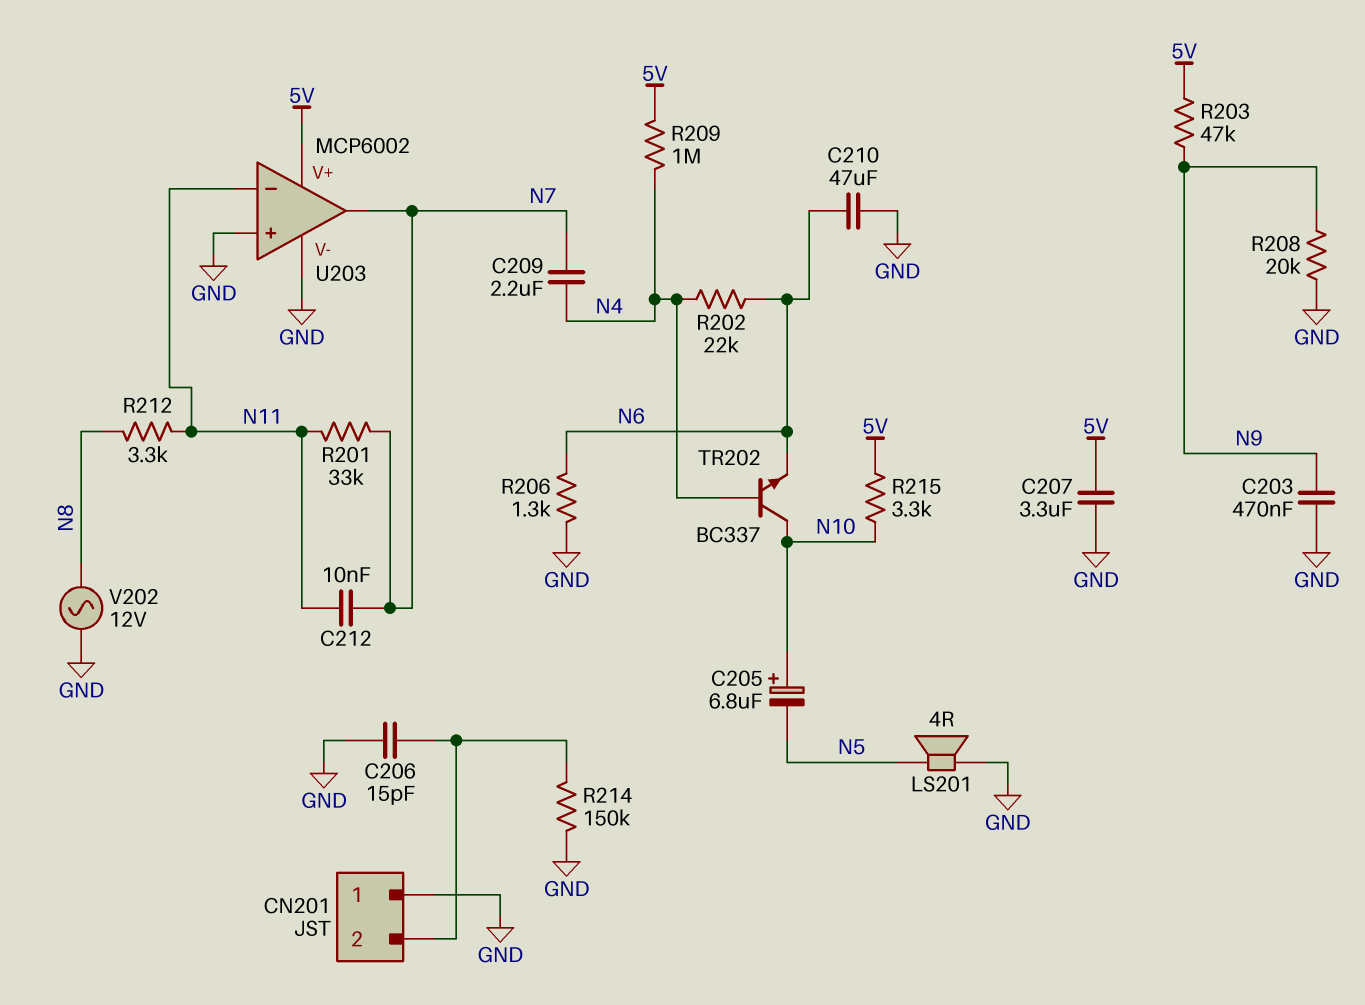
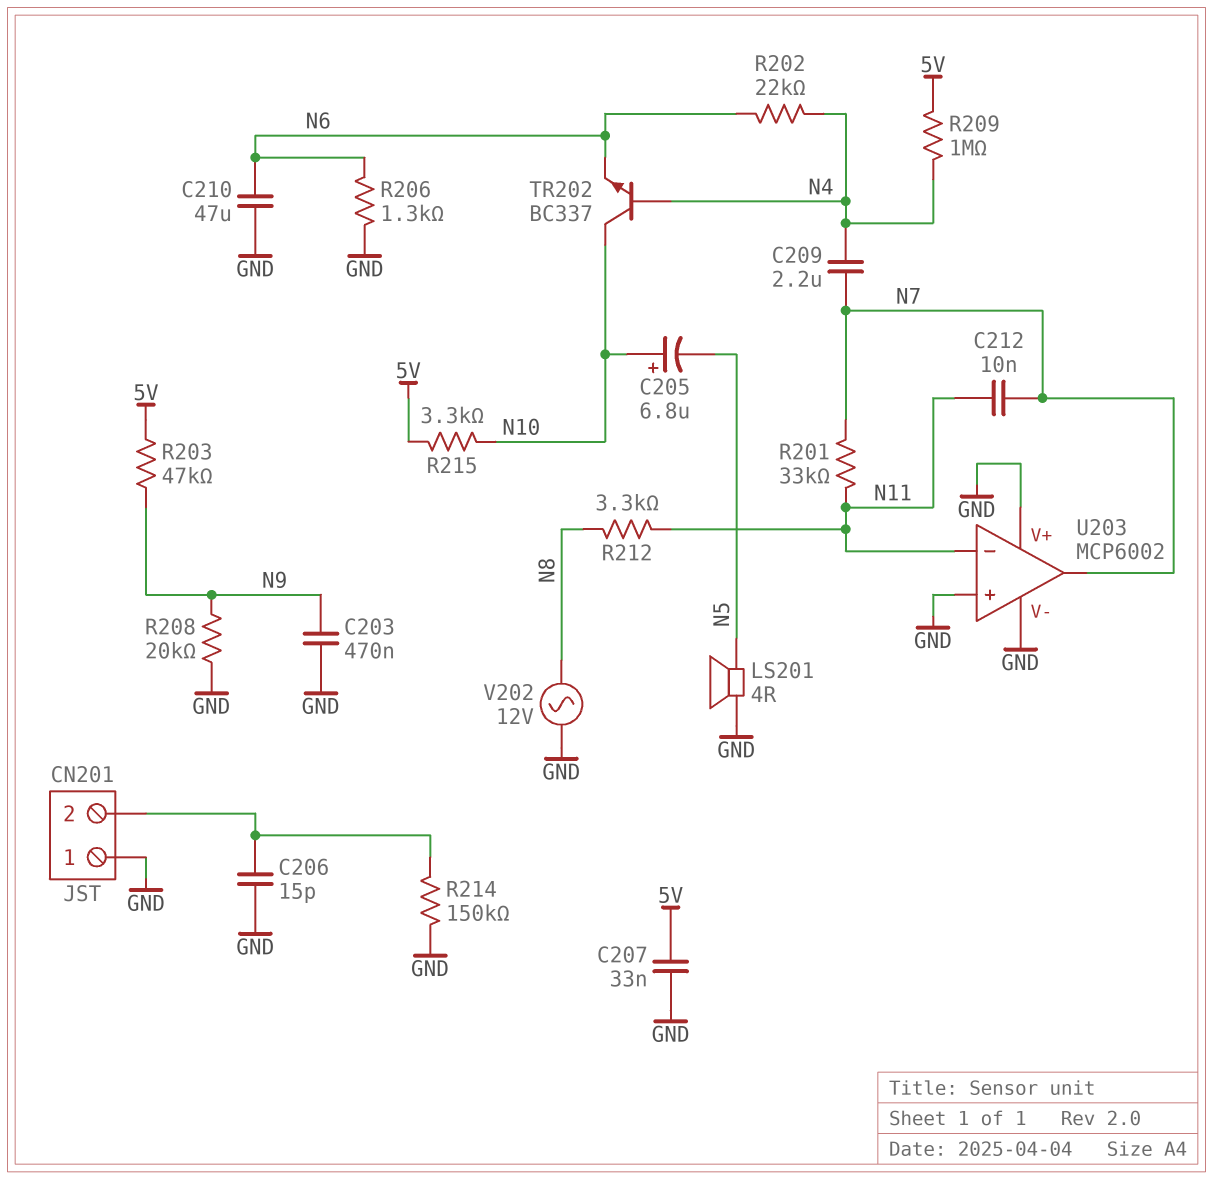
C207: 3.3uF (5V, GND) -> 33nF (5V, GND)
U203 pin V+: 5V -> GND

